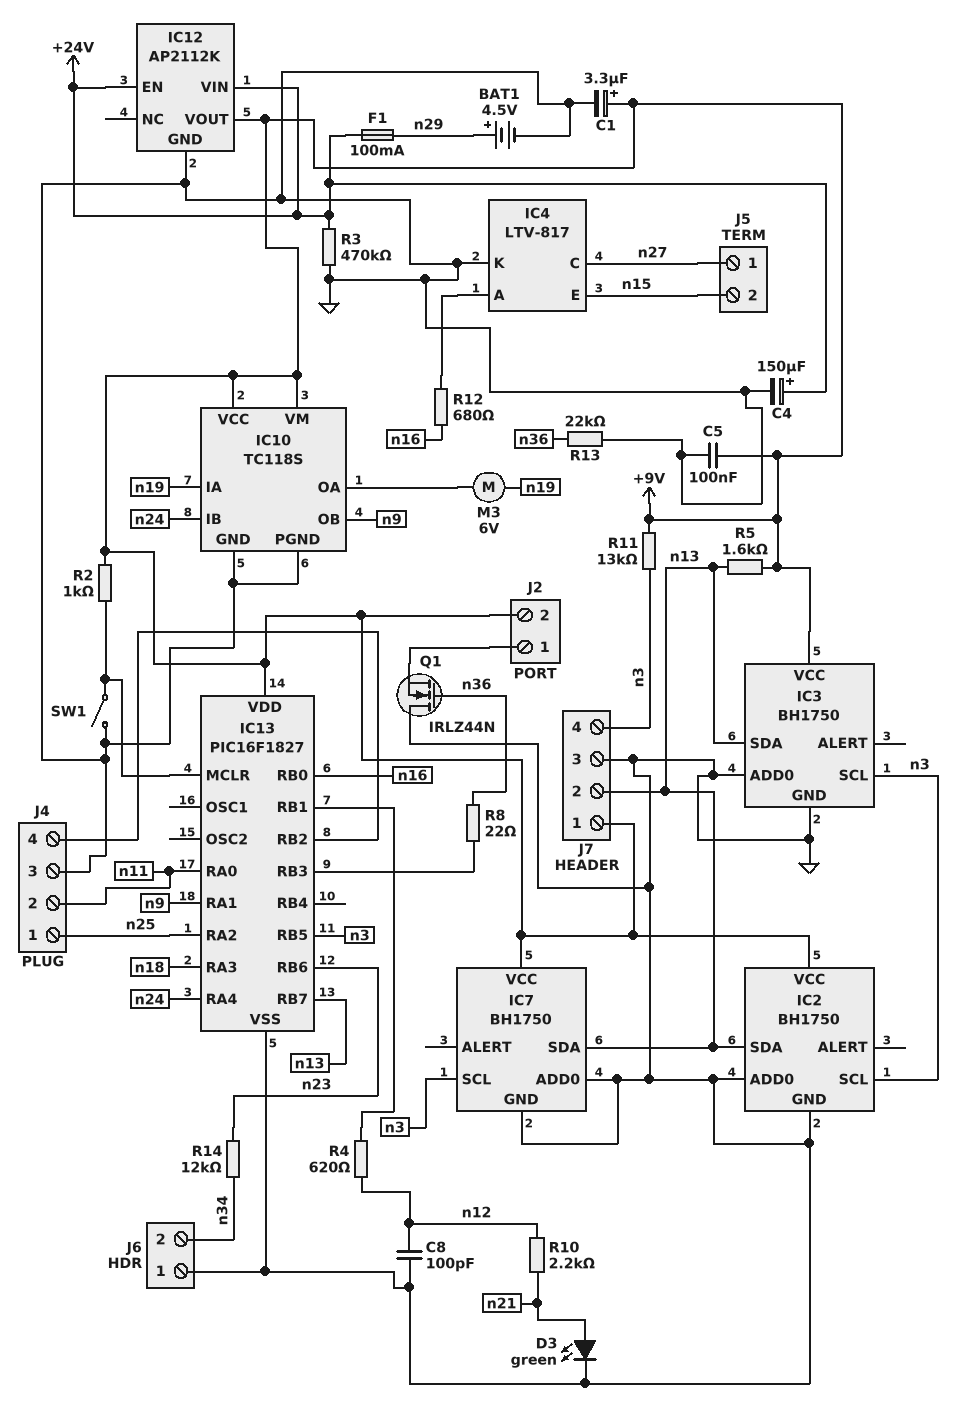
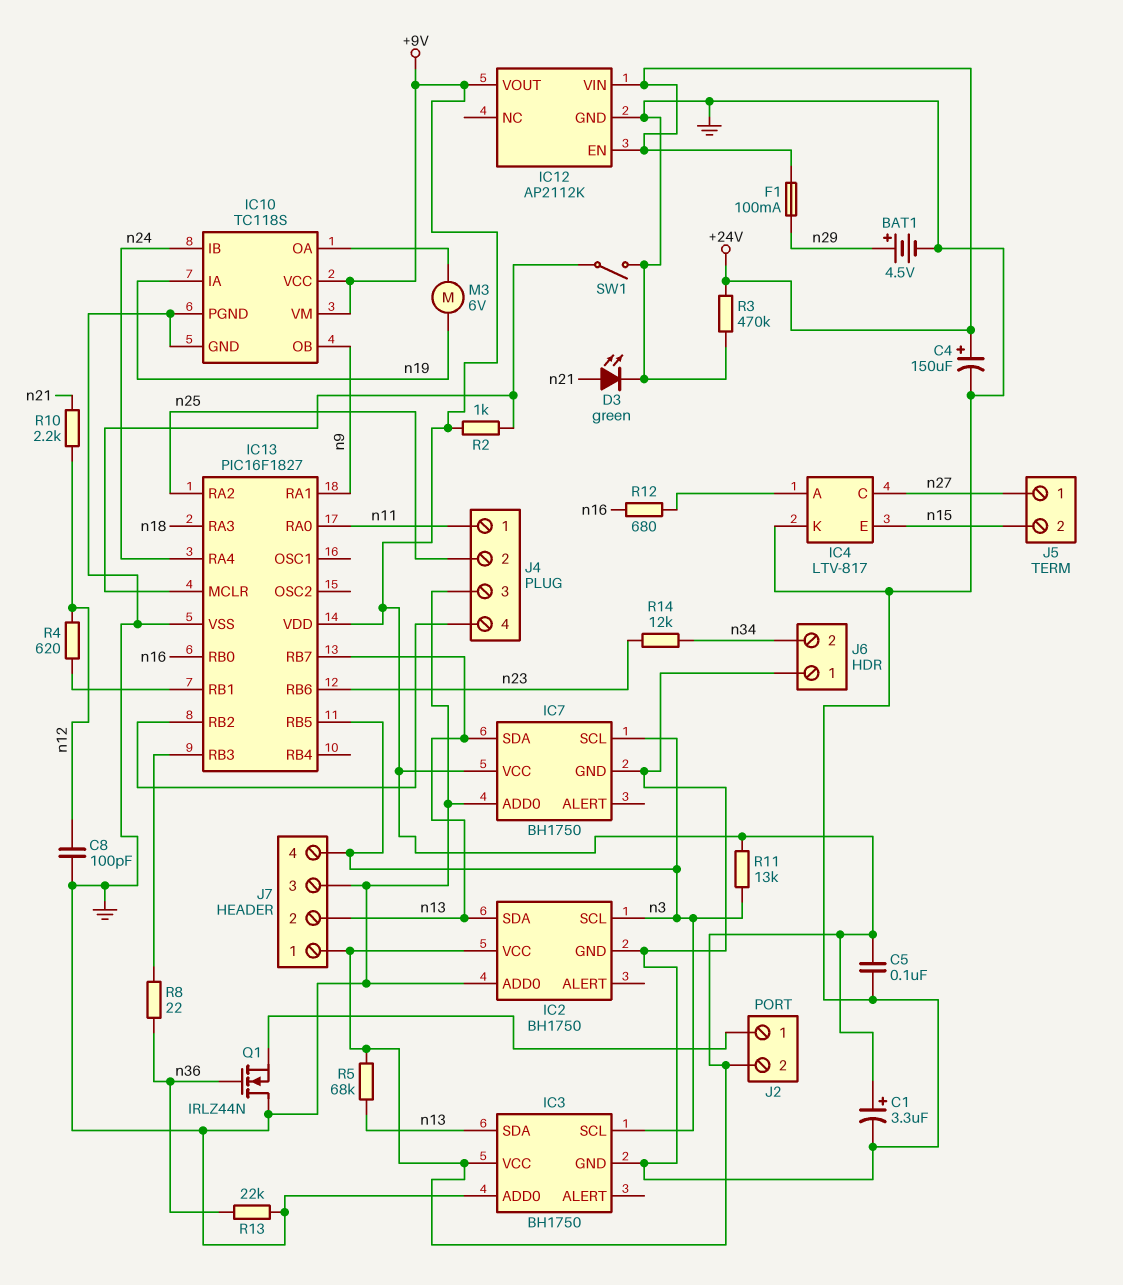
J4 pin 1: n25 -> n11
J4 pin 2: n11 -> n25
R5: 1.6k (+9V, n13) -> 68k (+9V, n13)

